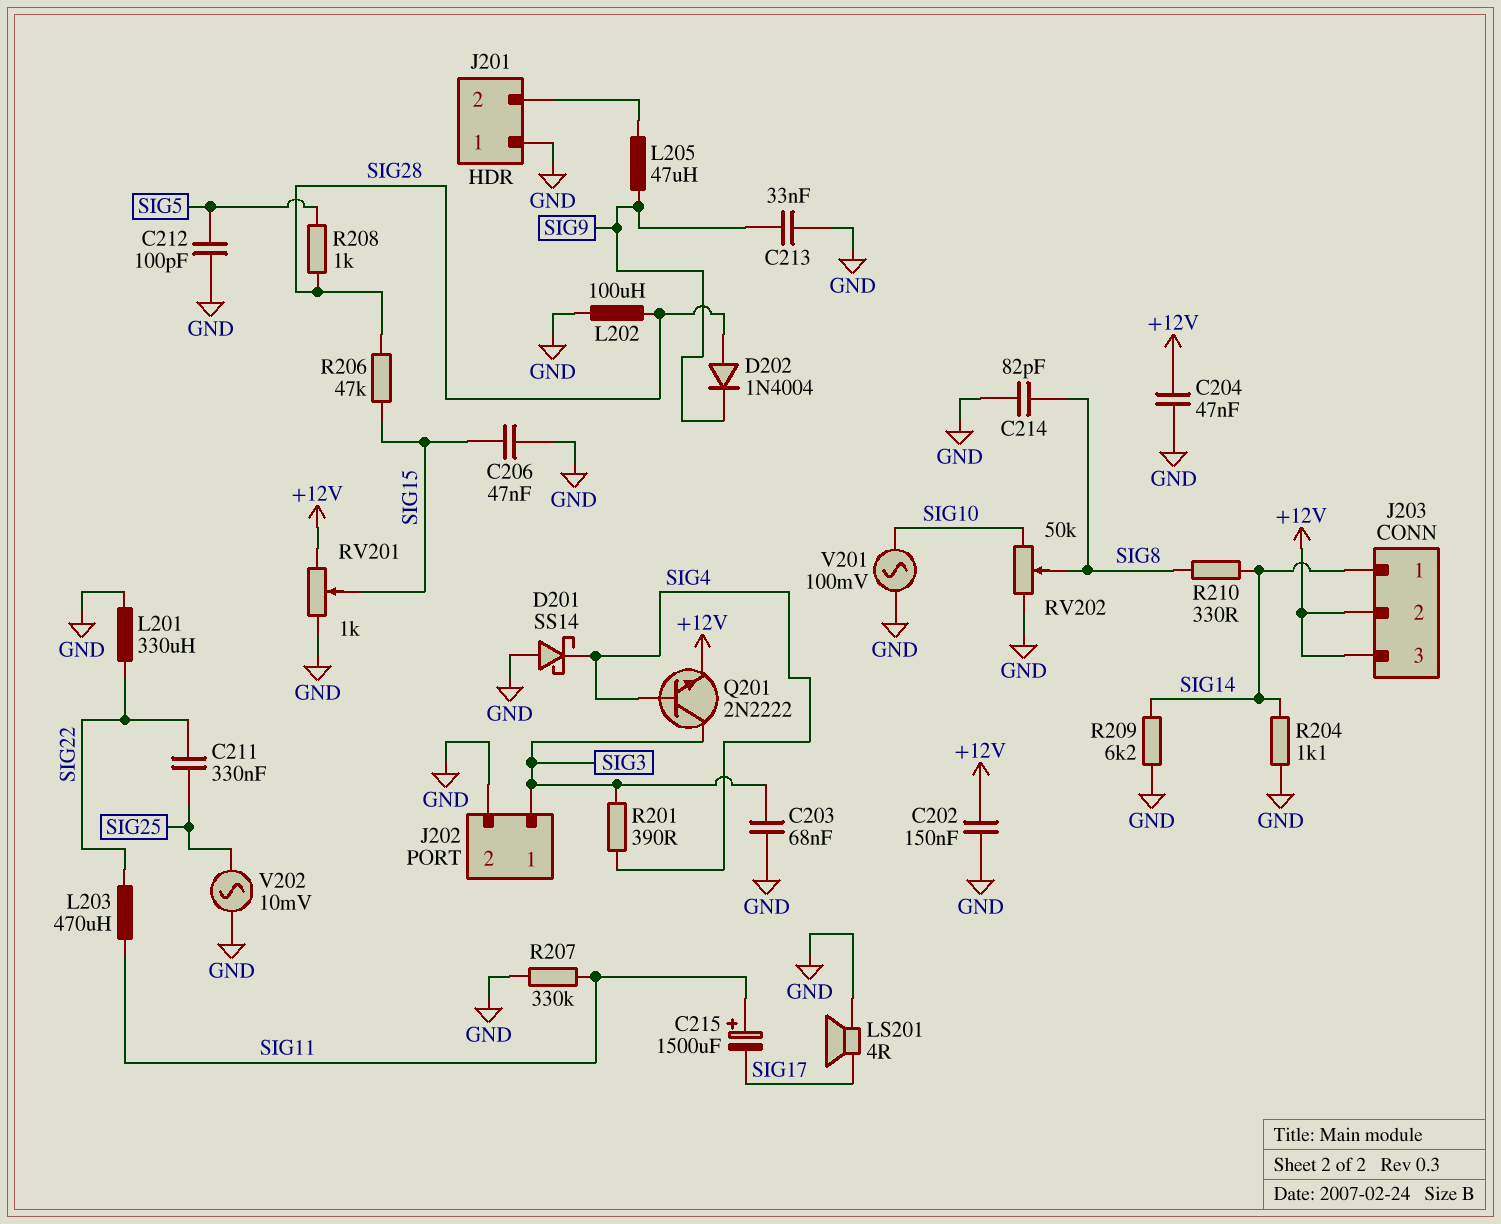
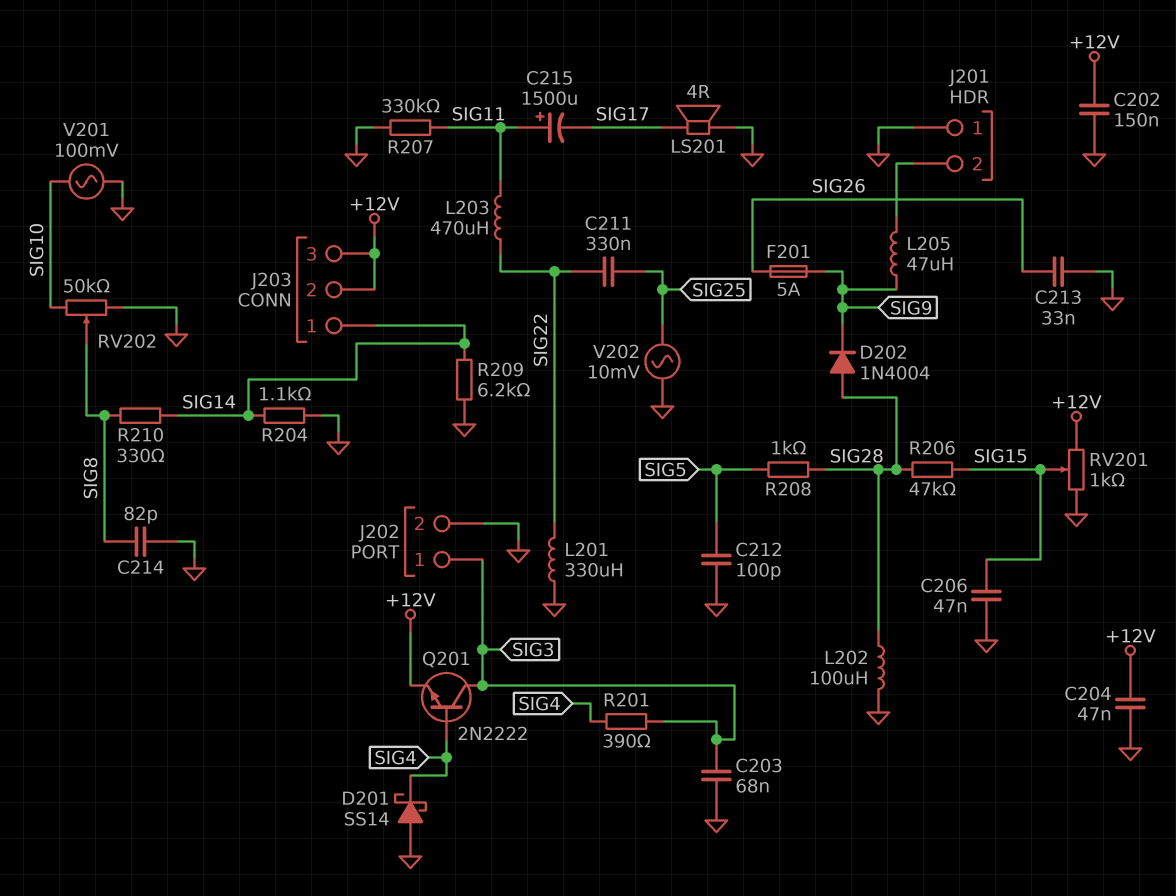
C213: 33nF (GND, SIG9) -> 33nF (GND, SIG26)
F201: none -> 5A (SIG9, SIG26)

